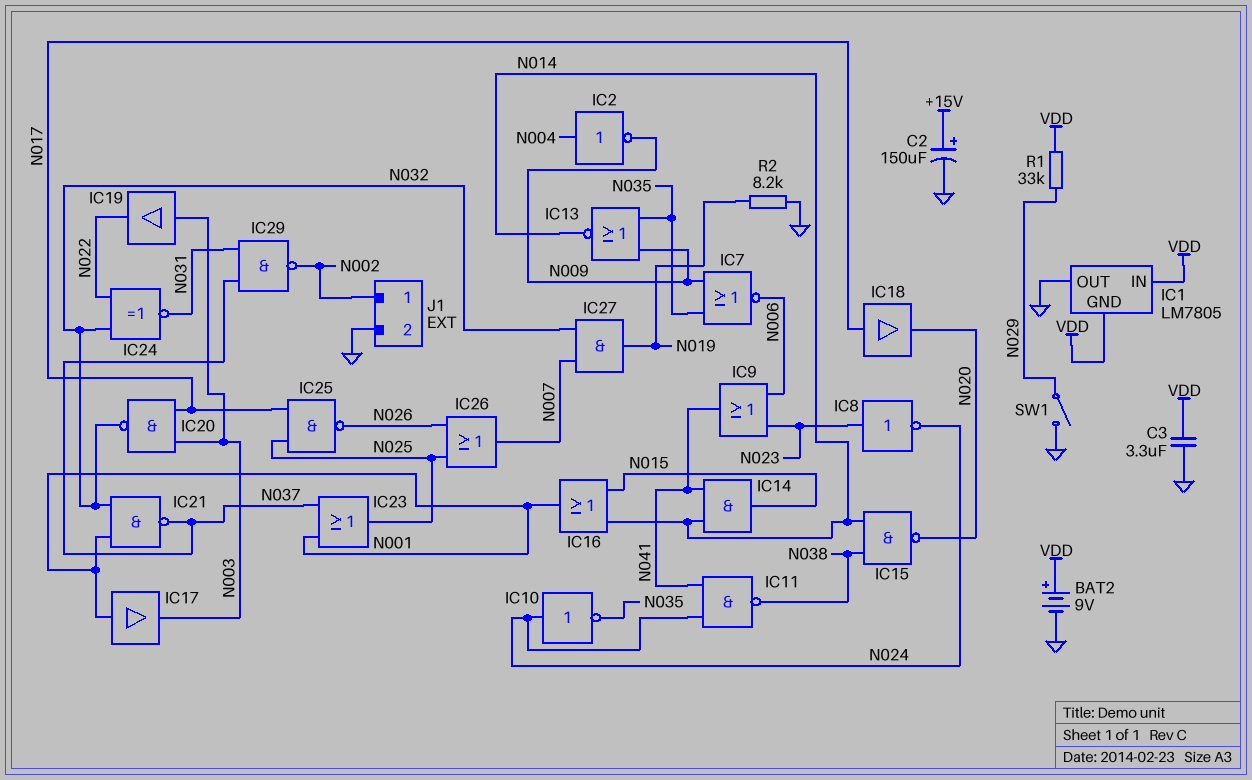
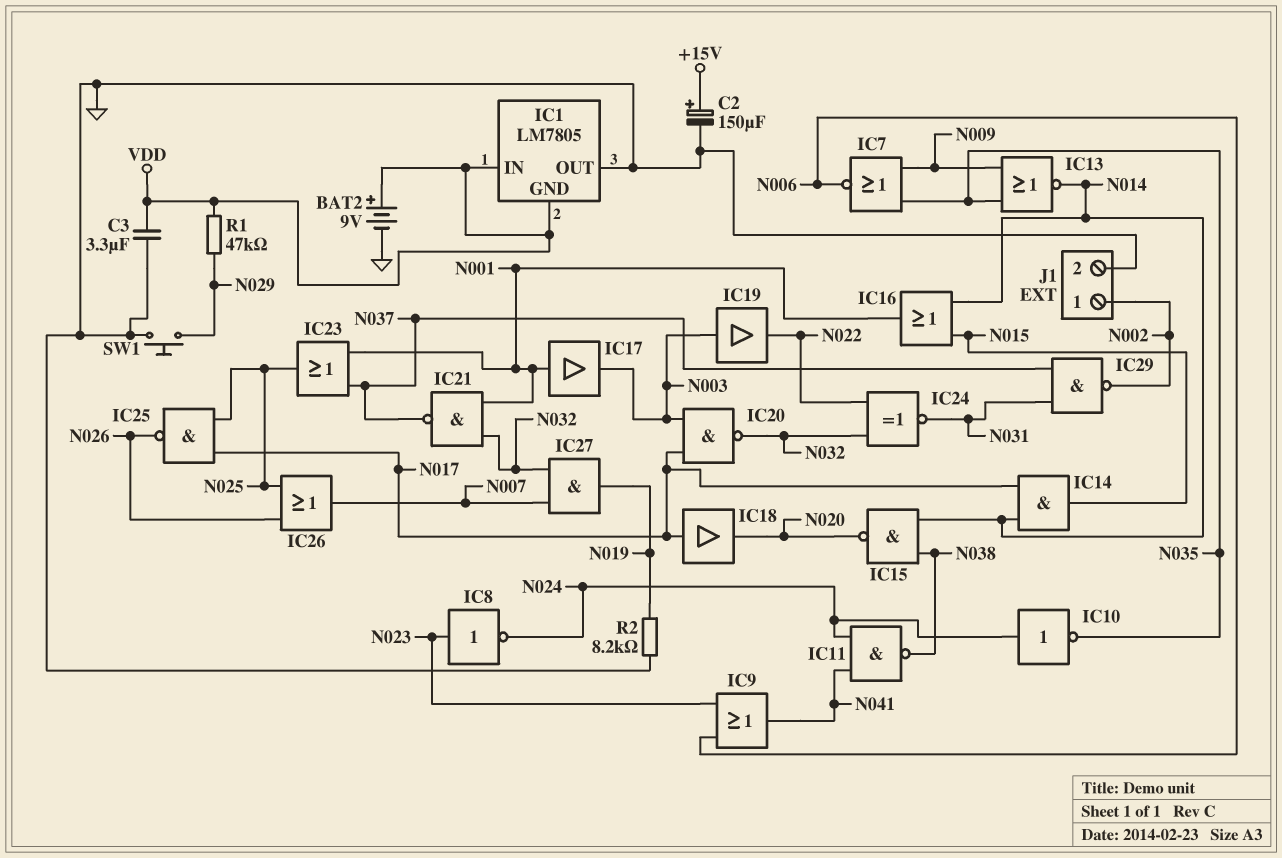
IC2: NOT (in N004, out N009) -> none
IC14: AND (in N014, in N041, out N015) -> AND (in N014, in N017, out N015)
R1: 33k (N029, VDD) -> 47k (N029, VDD)
SW1: switch (GND, N029) -> button (GND, N029)

